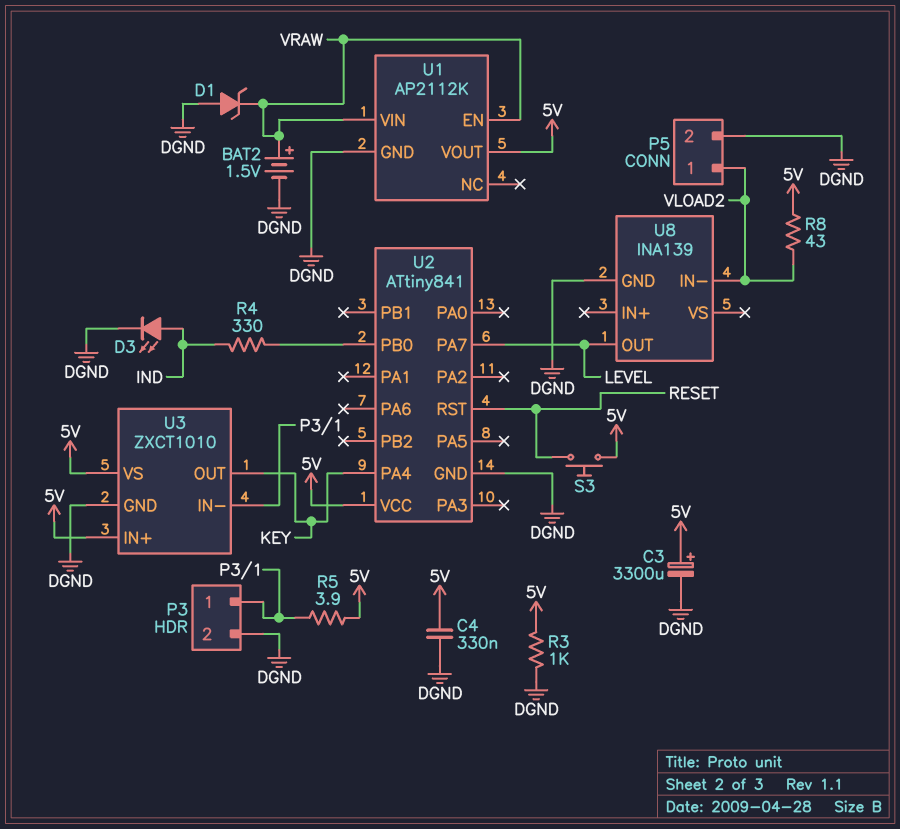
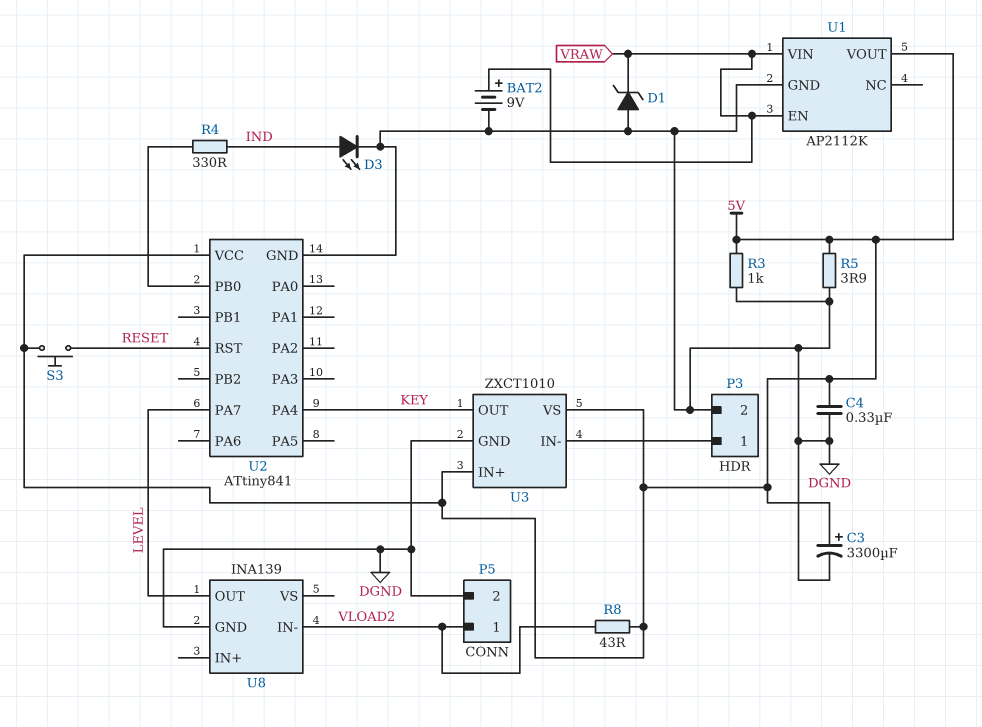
BAT2: 1.5V (plus VRAW, minus DGND) -> 9V (plus VRAW, minus DGND)
R5: 3.9 (5V, P3/1) -> 3.9 (5V, DGND)

